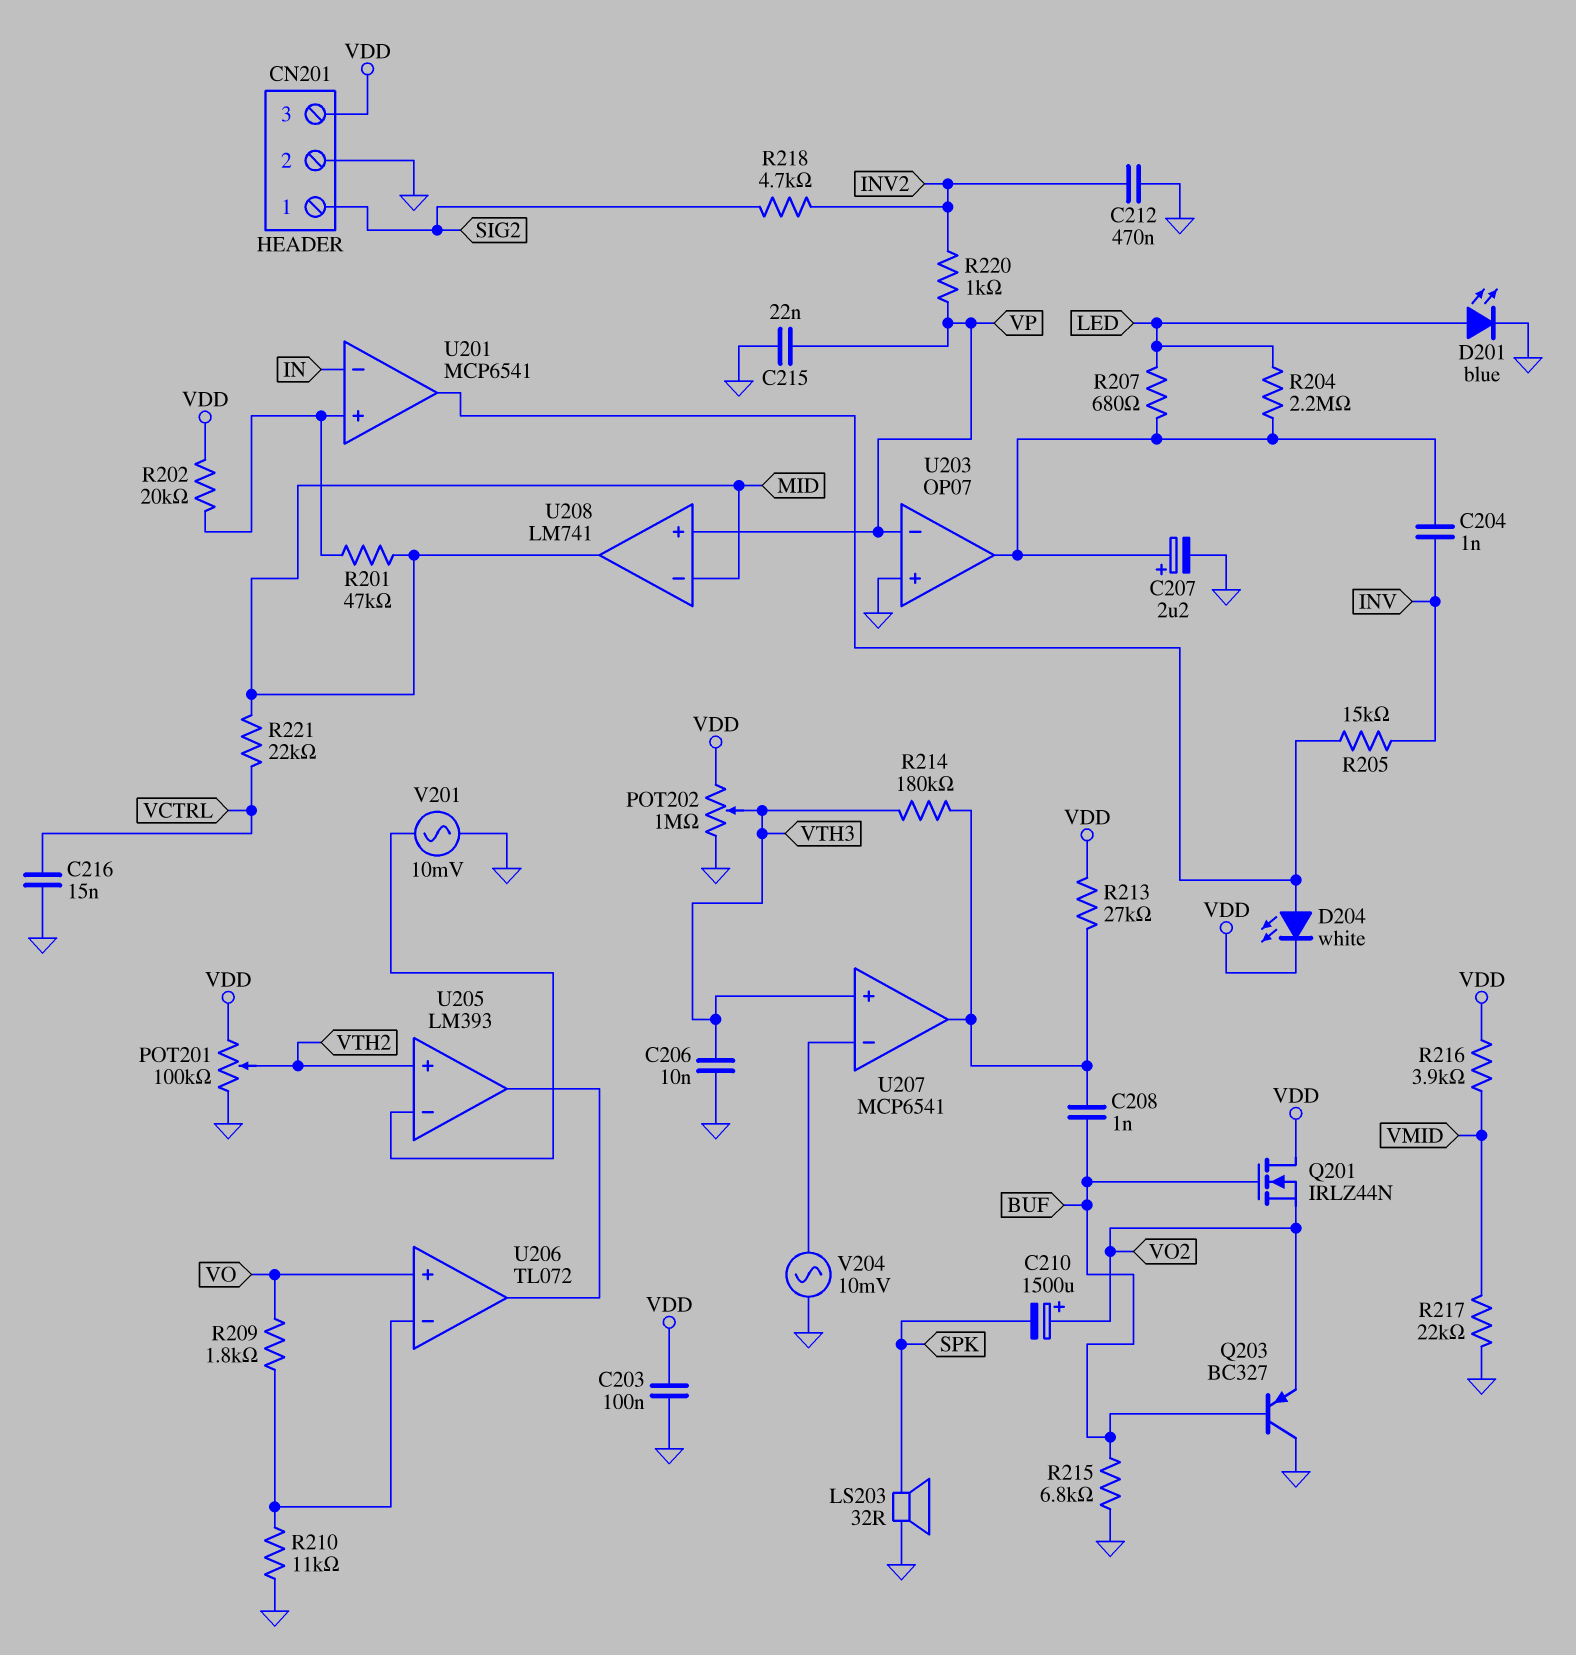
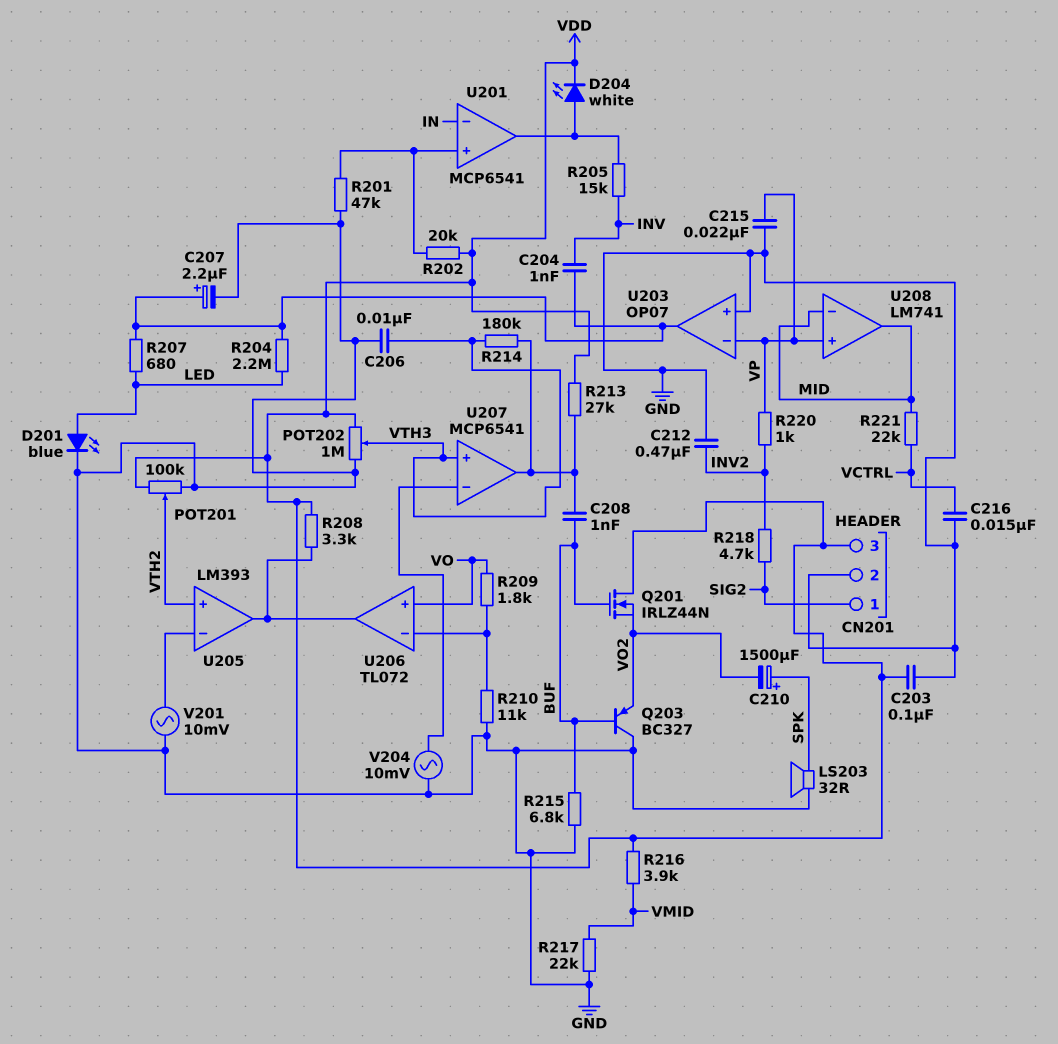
C210: 1500uF (plus VO2, minus SPK) -> 1500uF (plus SPK, minus VO2)
R201: 47k (MID, U201/in+) -> 47k (GND, U201/in+)
R208: none -> 3.3k (U205/out, VDD)

